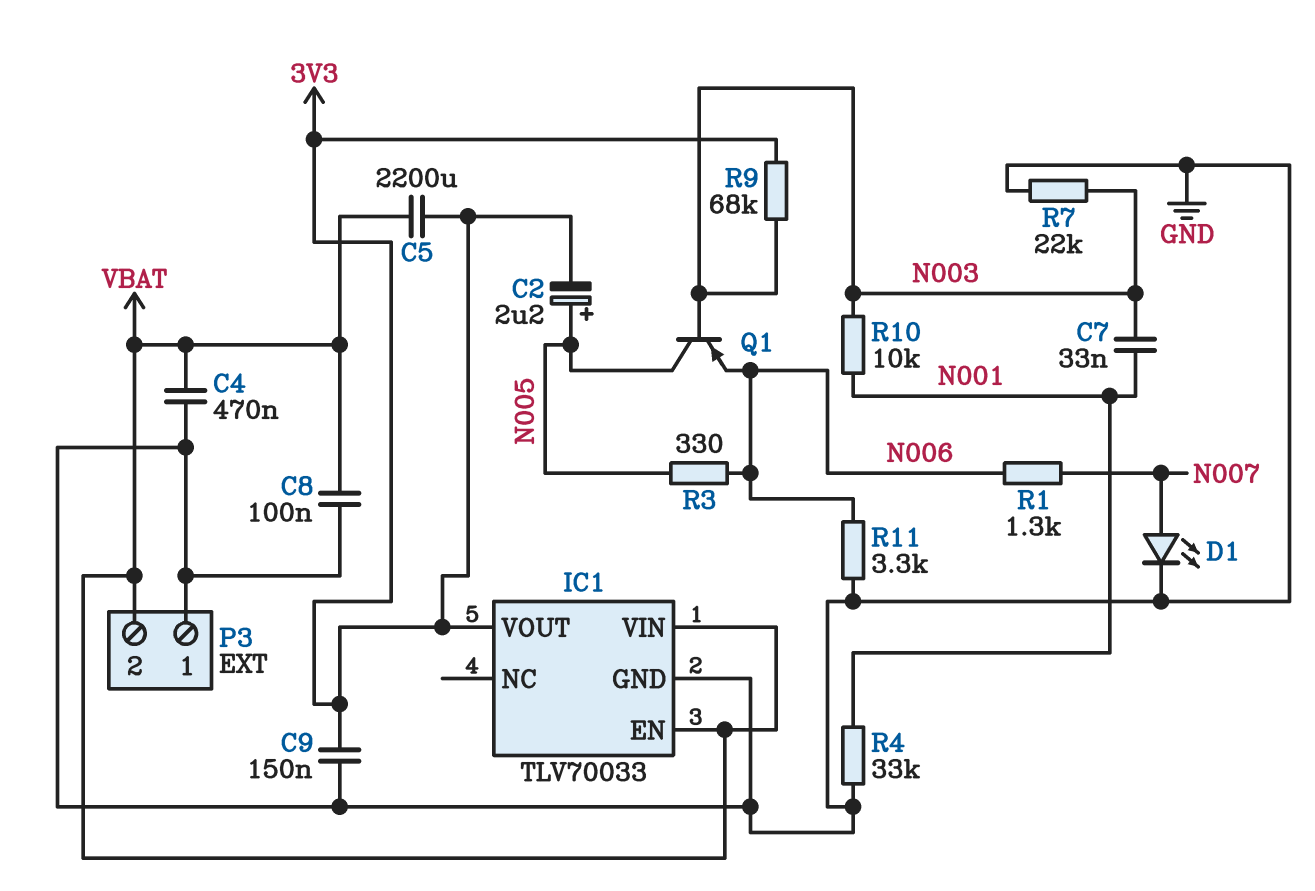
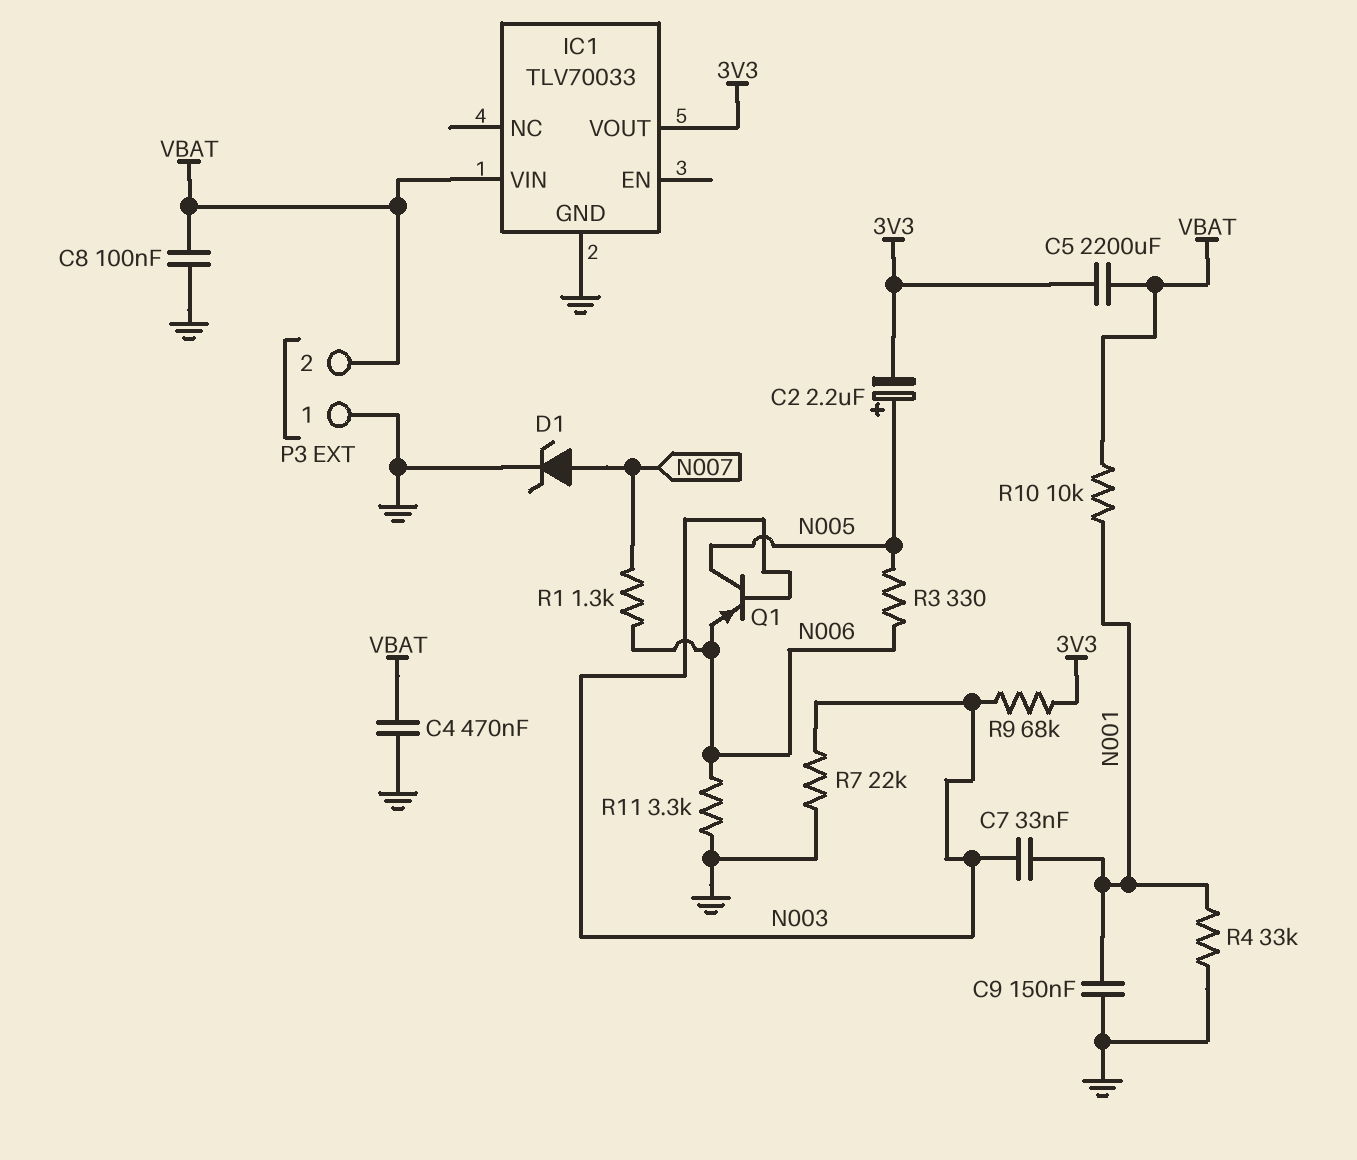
C9: 150nF (3V3, GND) -> 150nF (GND, N001)
D1: LED (A N007, K GND) -> zener (A N007, K GND)
IC1 pin EN: VBAT -> none
R10: 10k (N001, N003) -> 10k (N001, VBAT)

